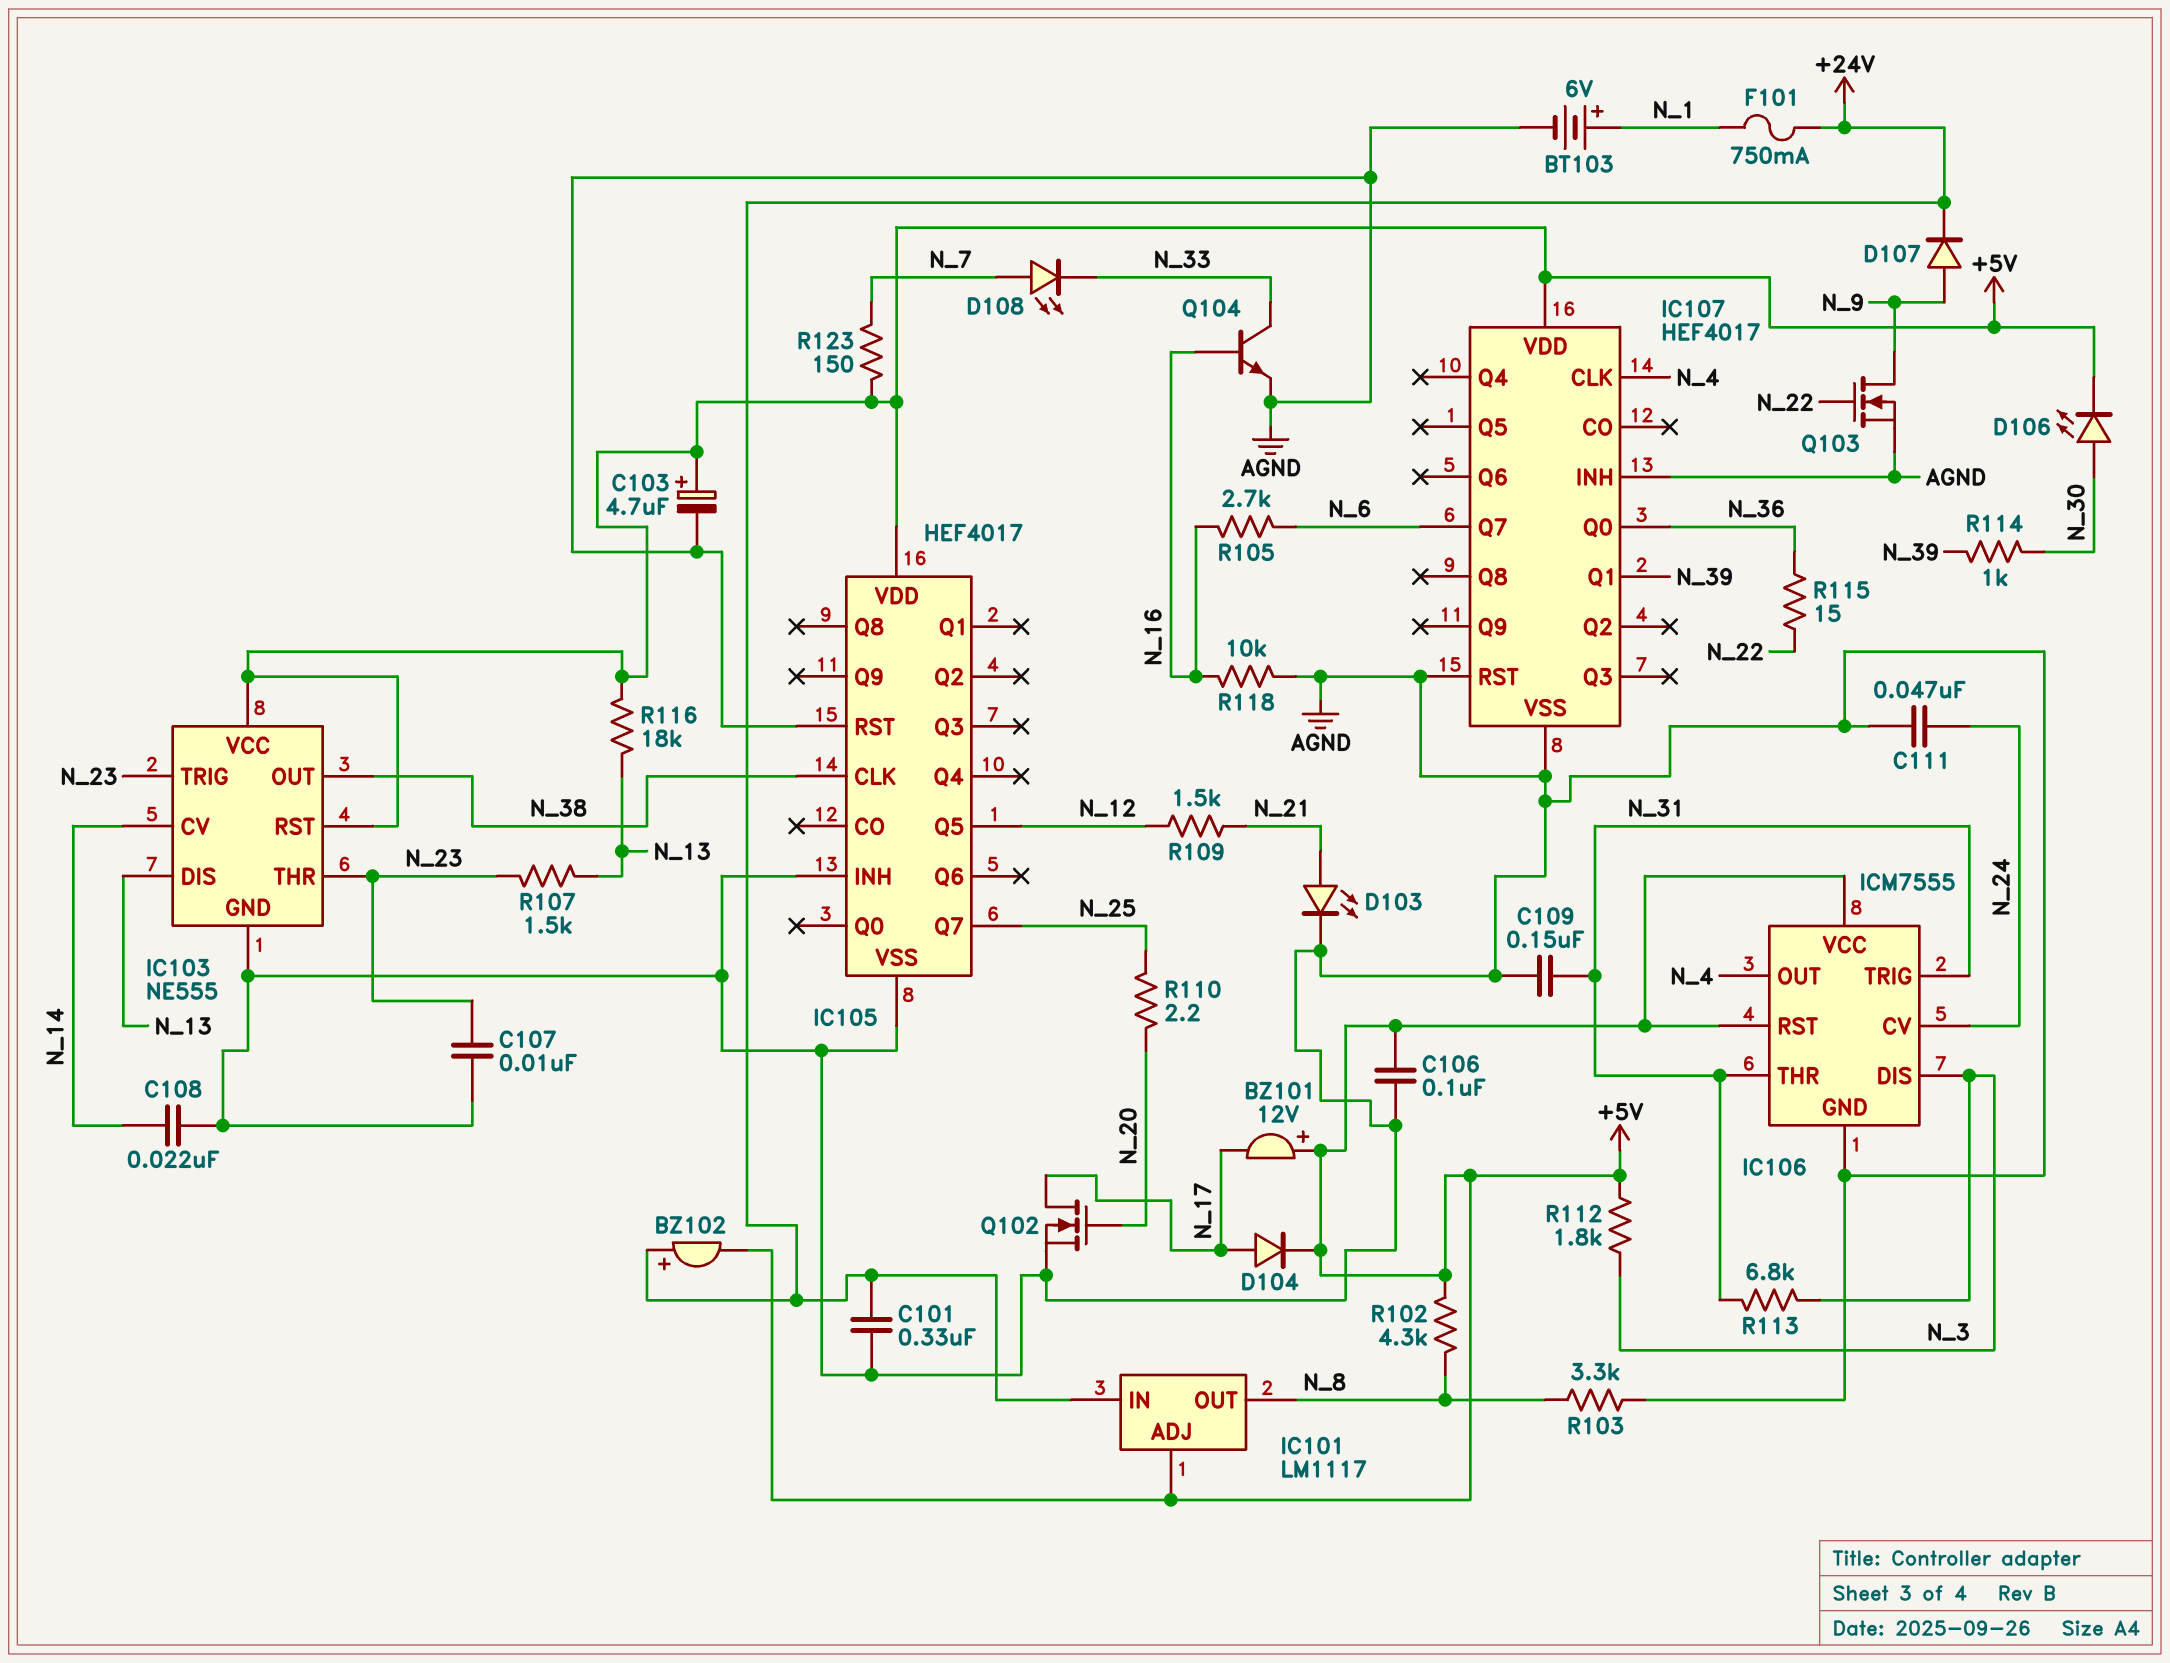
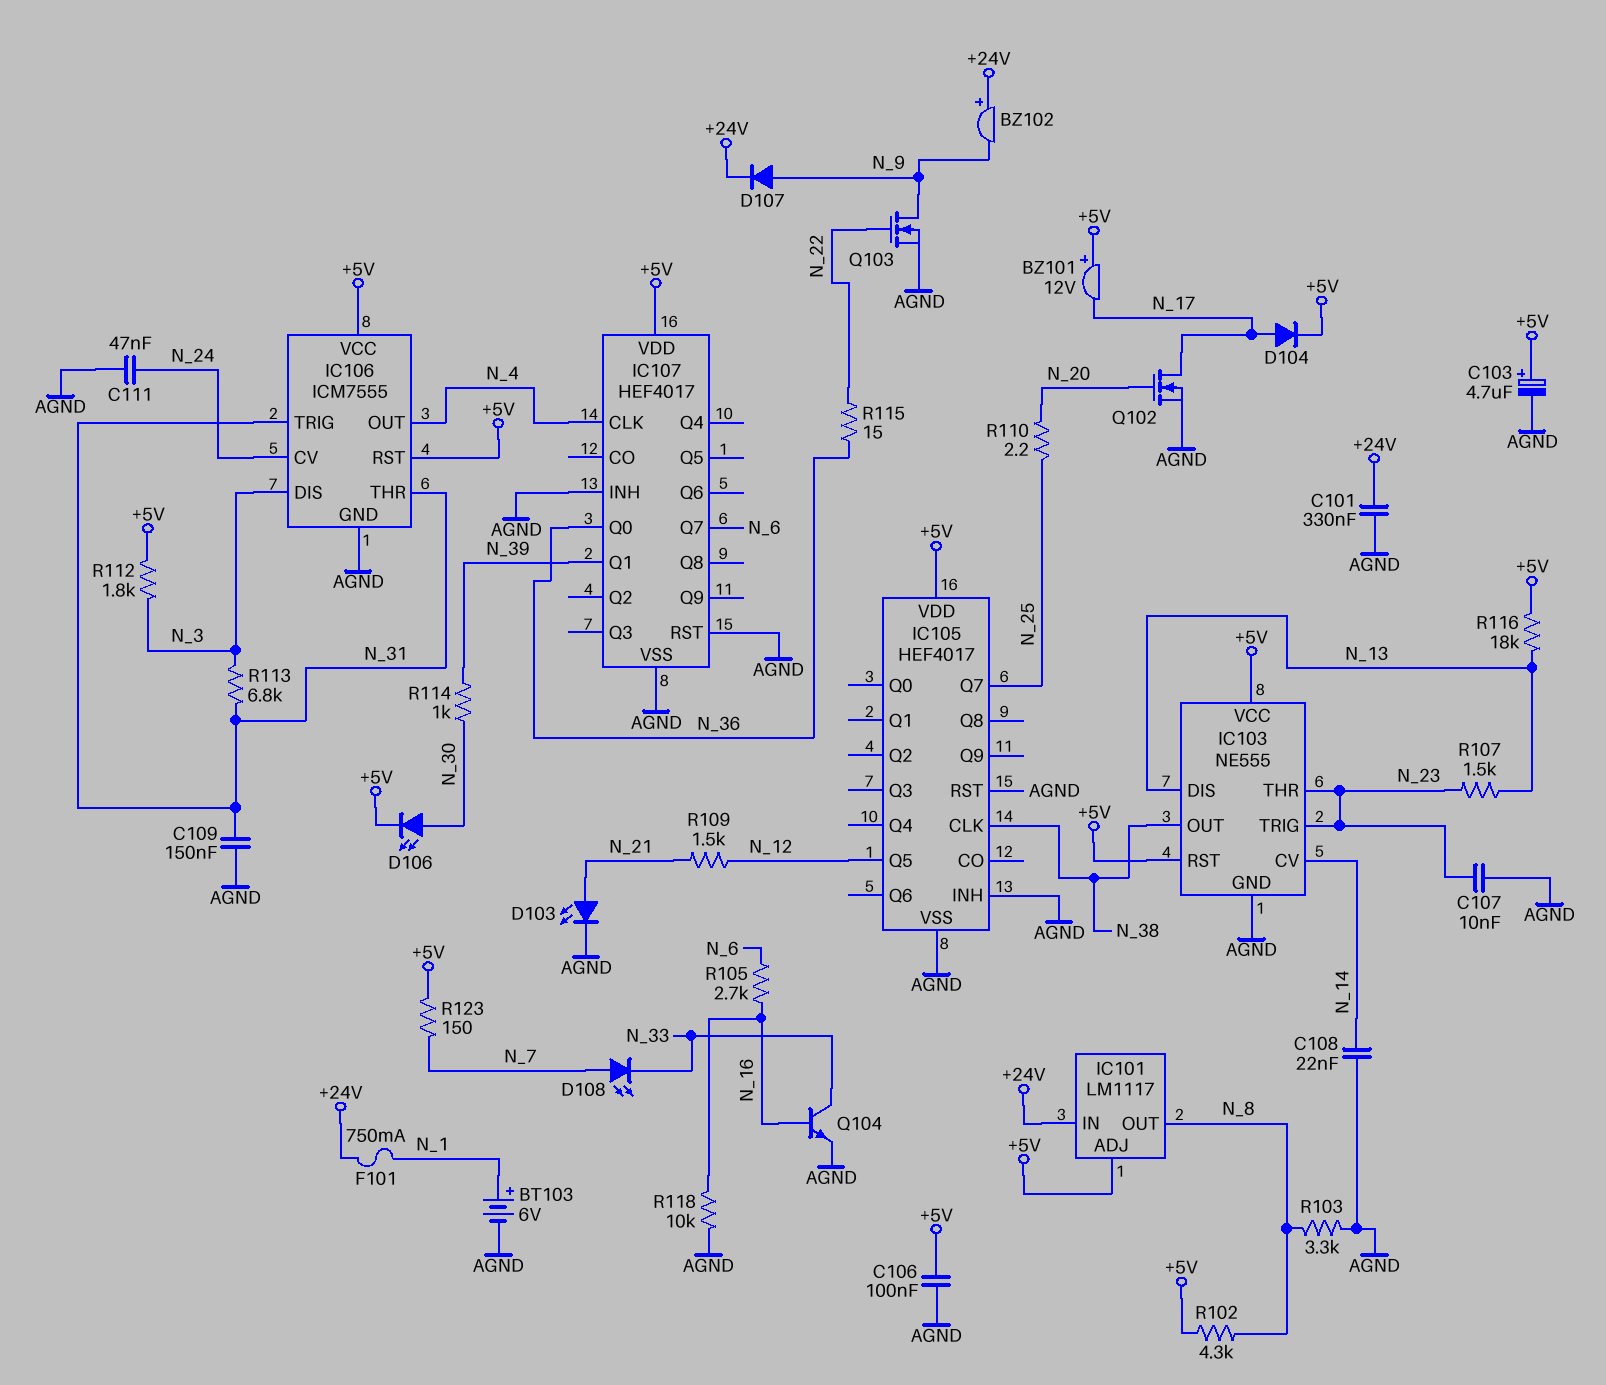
BZ102: buzzer (plus +24V, minus +5V) -> buzzer (plus +24V, minus N_9)

